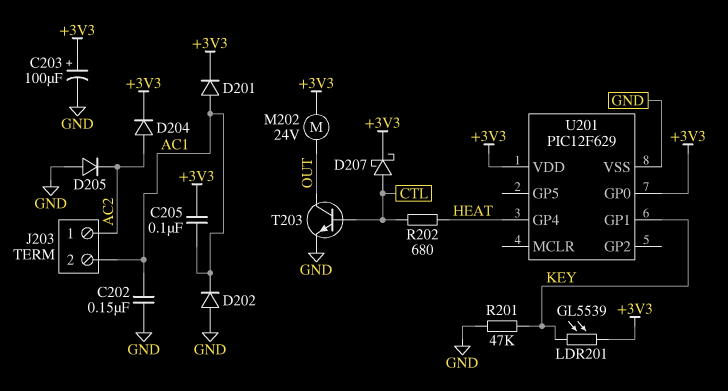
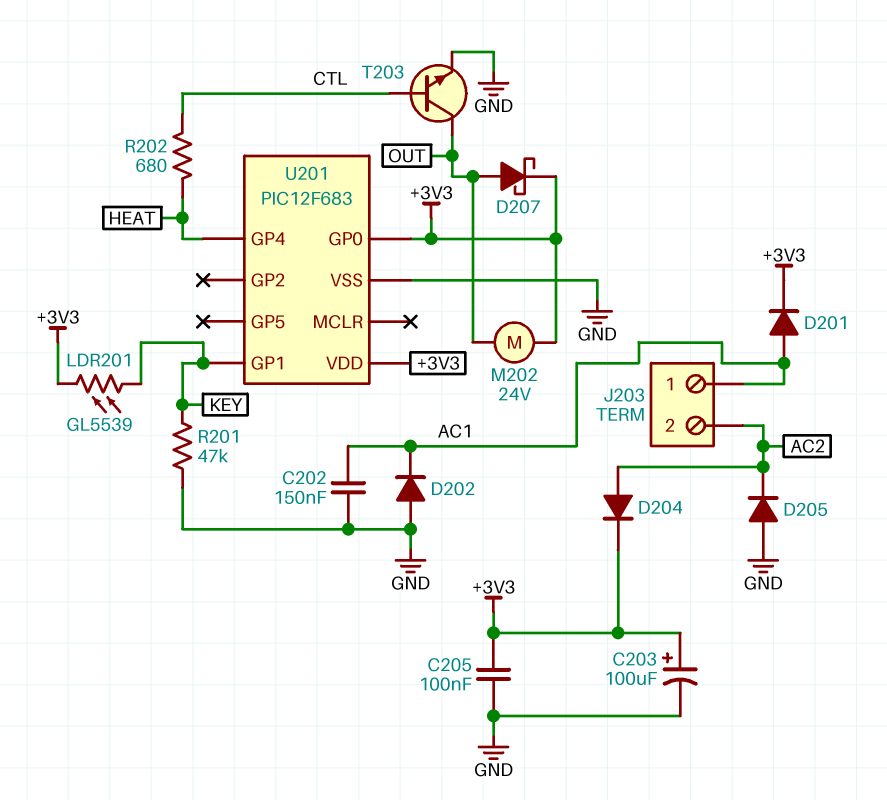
C205: 100nF (+3V3, AC1) -> 100nF (+3V3, GND)
D207: schottky (A CTL, K +3V3) -> schottky (A OUT, K +3V3)
J203 pin 1: AC2 -> AC1
J203 pin 2: AC1 -> AC2
U201: PIC12F629 -> PIC12F683

